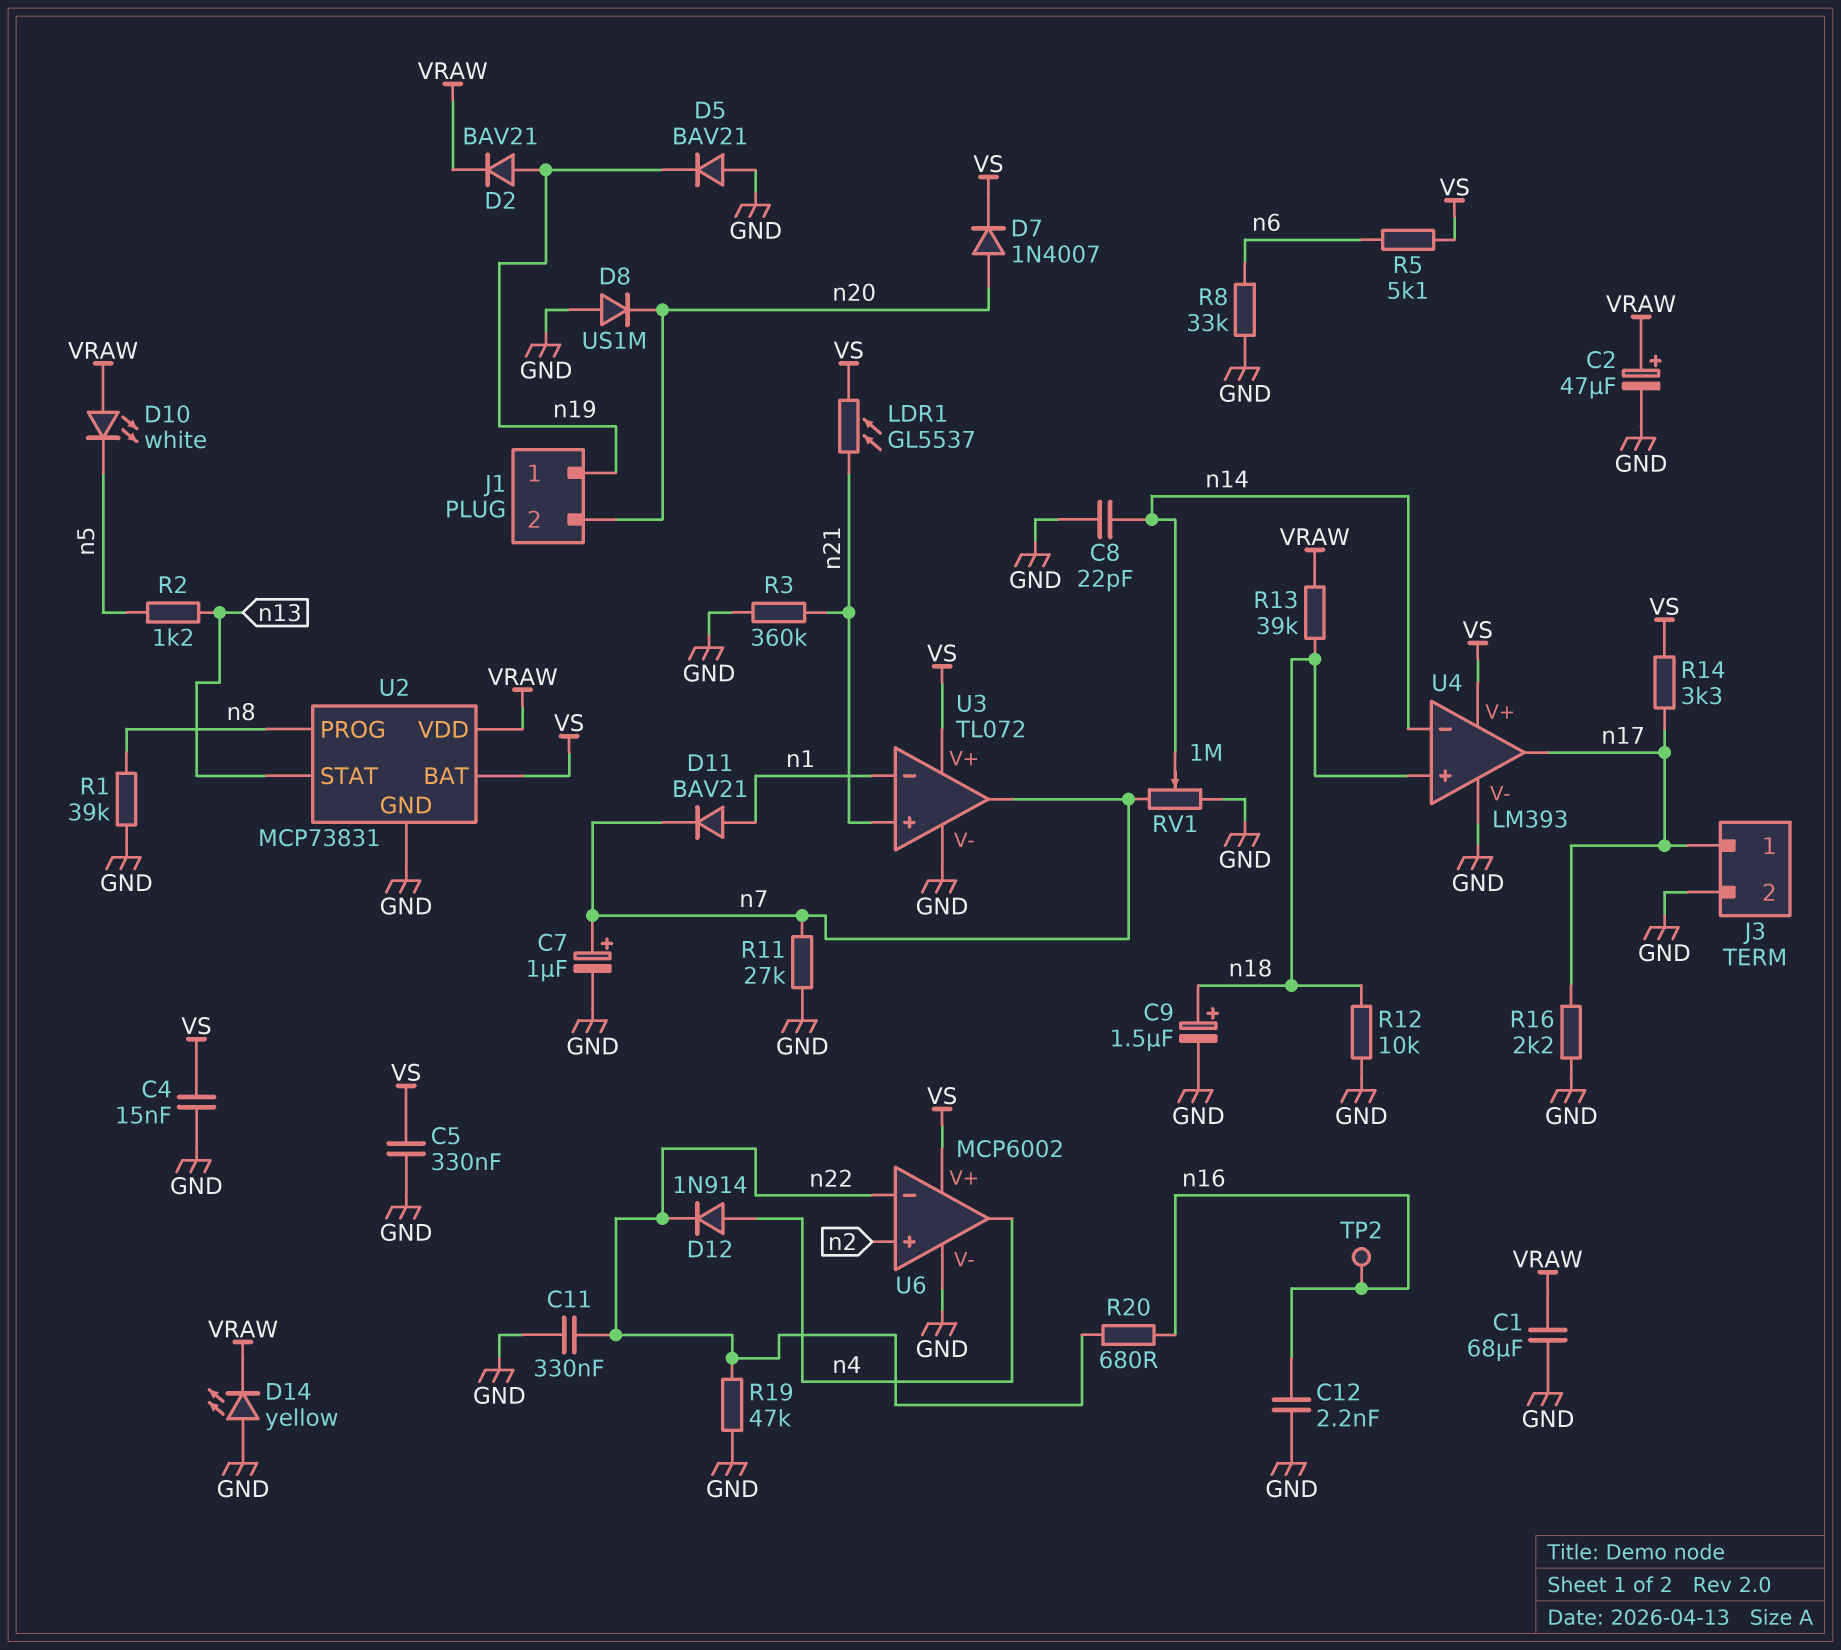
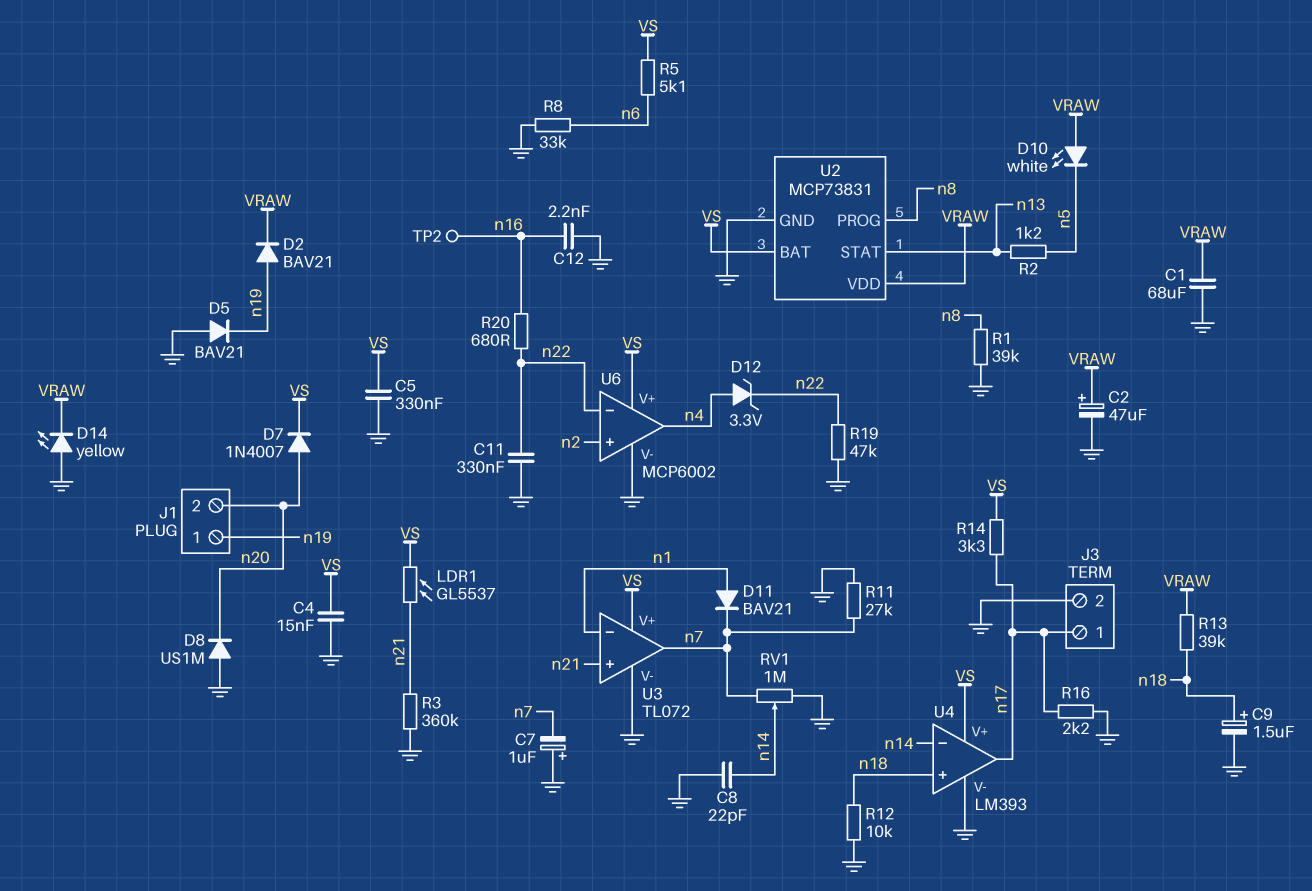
C7: 1uF (plus n7, minus GND) -> 1uF (plus GND, minus n7)
D12: diode 1N914 (A n4, K n22) -> zener 3.3V (A n4, K n22)

